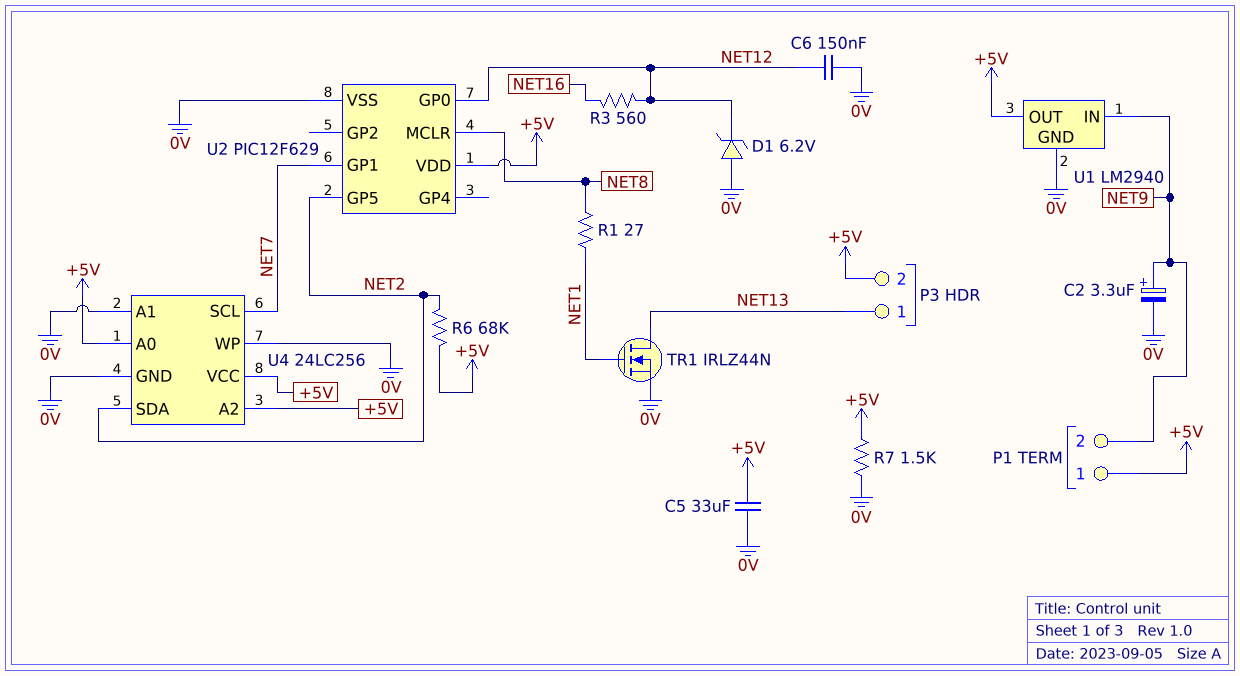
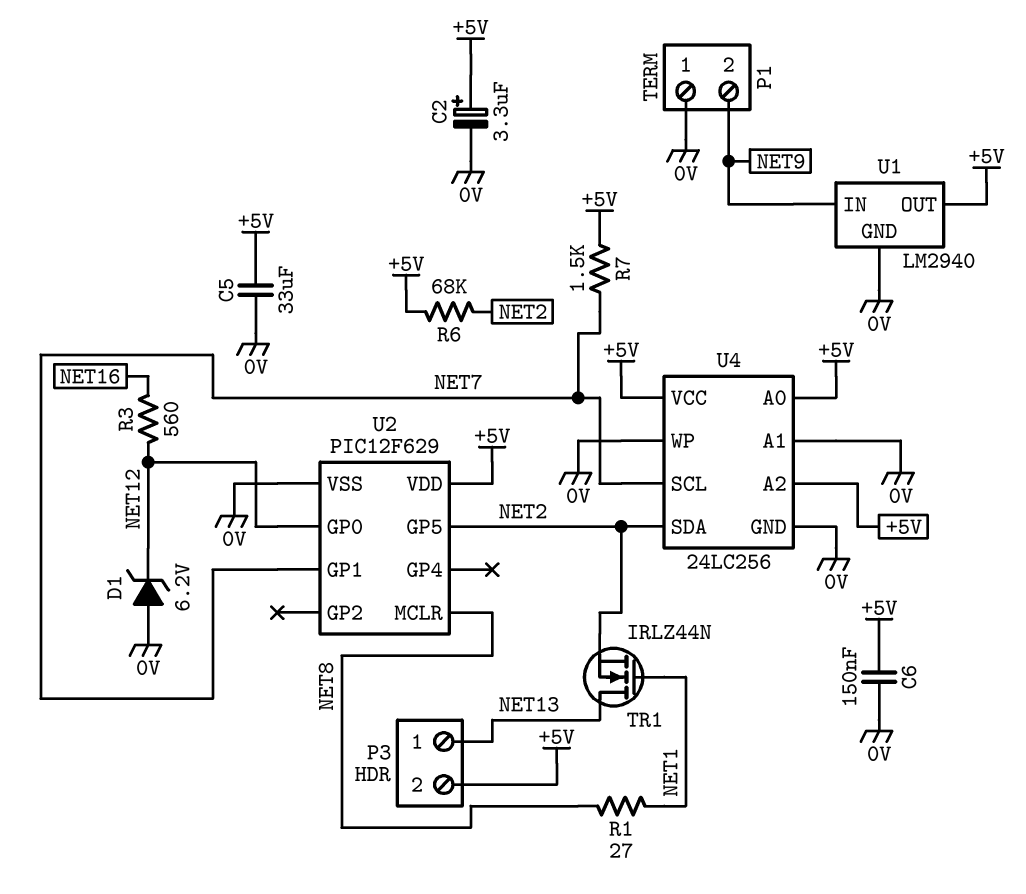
C2: 3.3uF (plus NET9, minus 0V) -> 3.3uF (plus +5V, minus 0V)
C6: 150nF (0V, NET12) -> 150nF (+5V, 0V)
P1 pin 1: +5V -> 0V
R7: 1.5k (+5V, 0V) -> 1.5k (+5V, NET7)
TR1: NMOS IRLZ44N (G NET1, D NET13, S 0V) -> NMOS IRLZ44N (G NET1, D NET13, S NET2)

